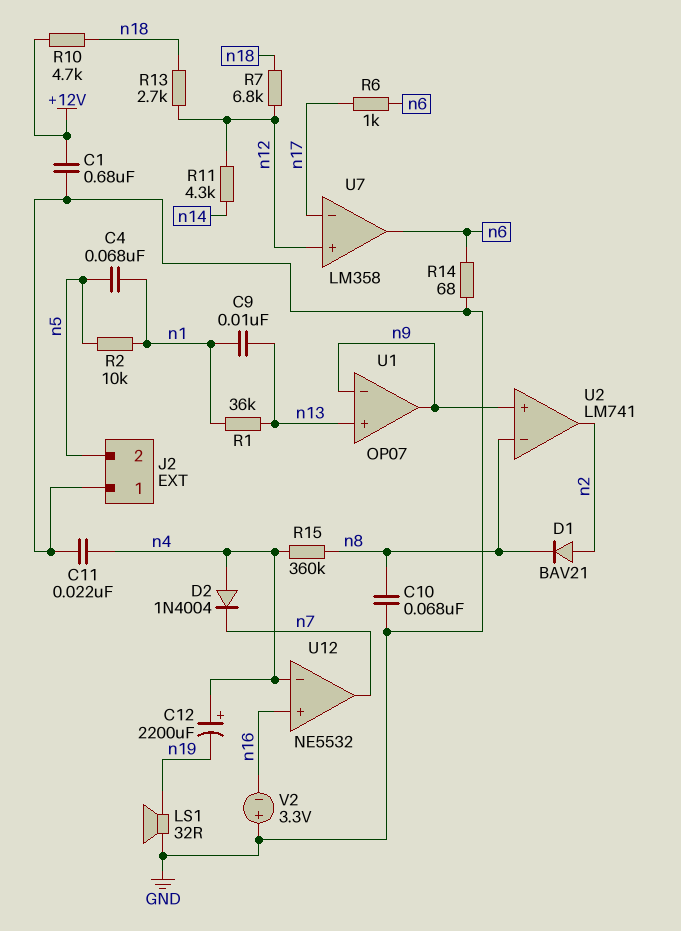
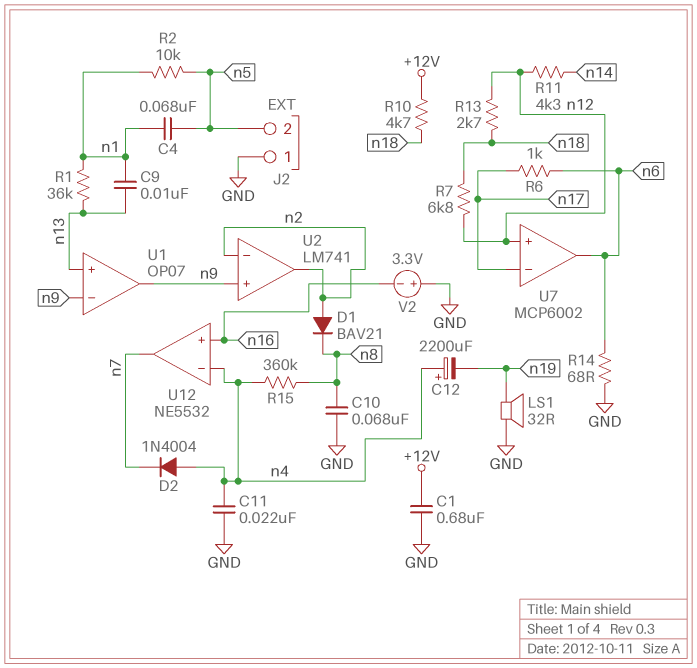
U2 pin in-: n8 -> n2
U7: LM358 -> MCP6002

